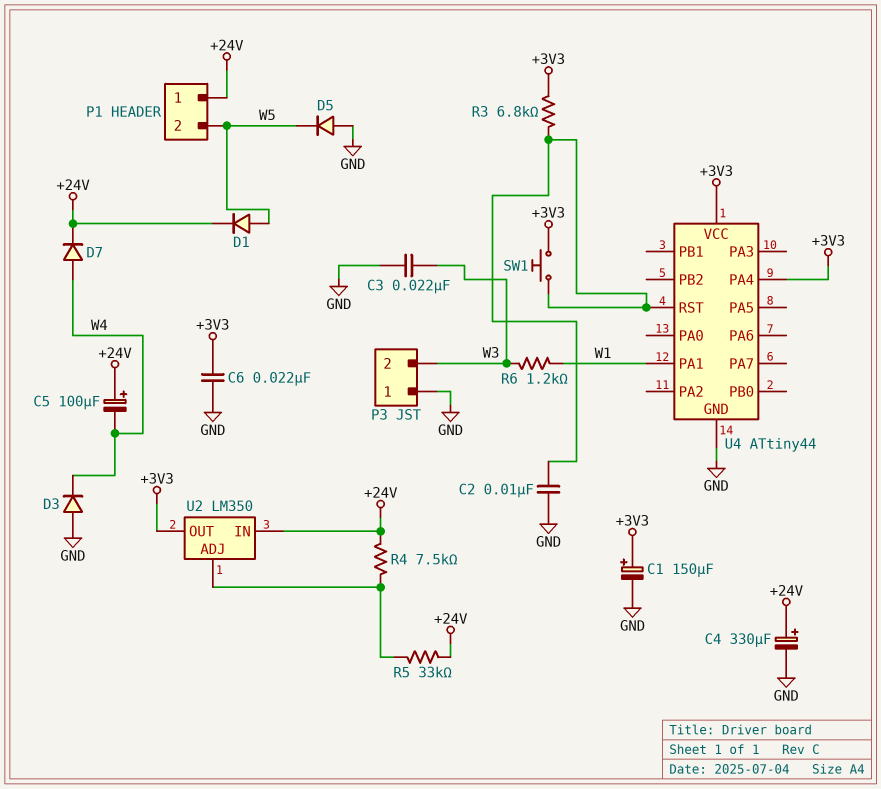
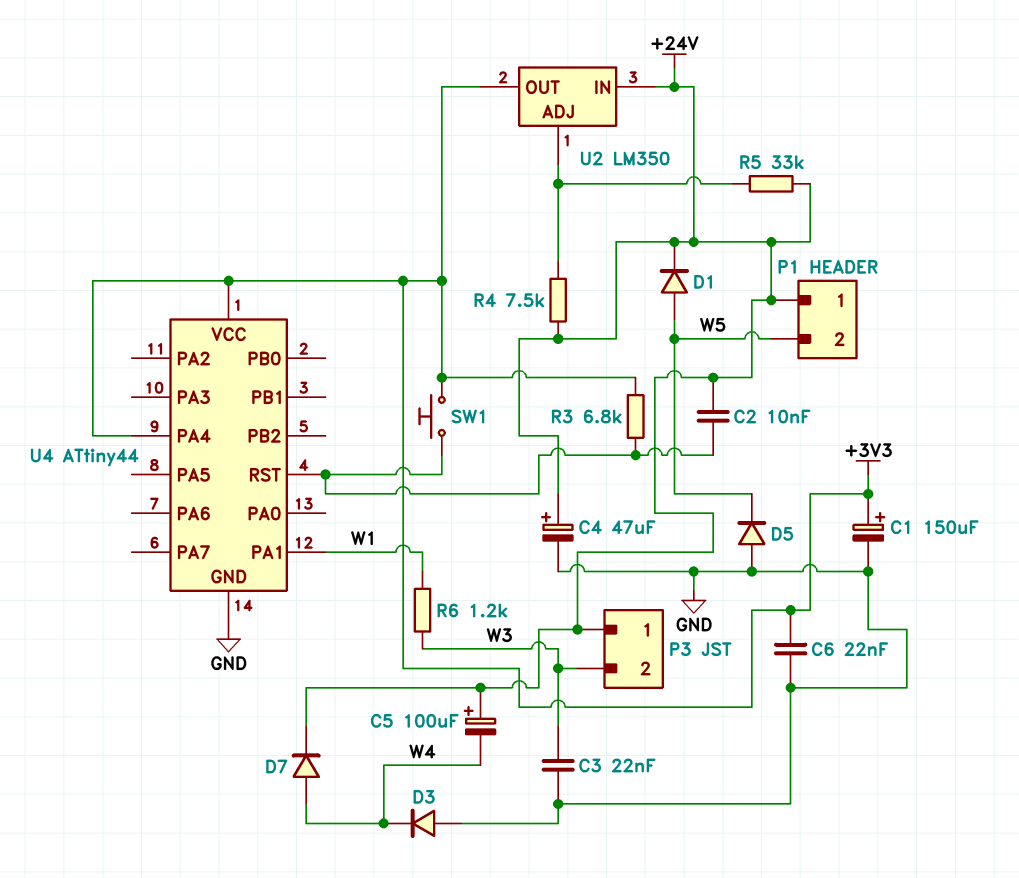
C2: 10nF (GND, U4/RST) -> 10nF (+24V, U4/RST)
C4: 330uF (plus +24V, minus GND) -> 47uF (plus +24V, minus GND)
P3 pin 1: GND -> +24V

